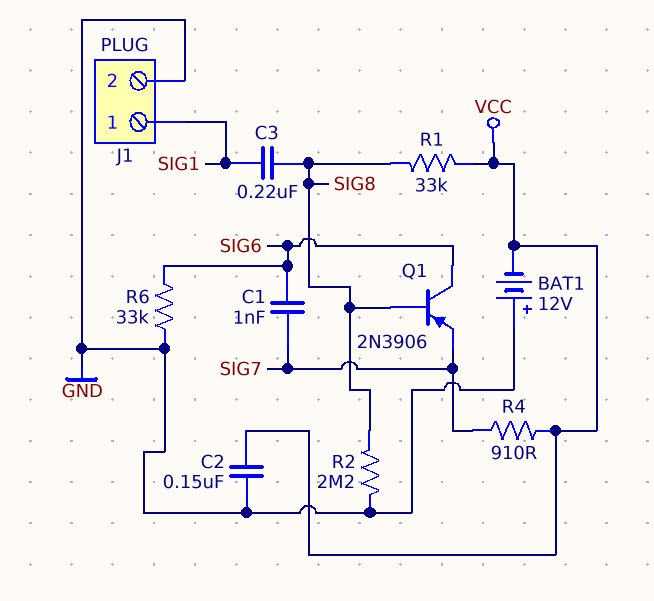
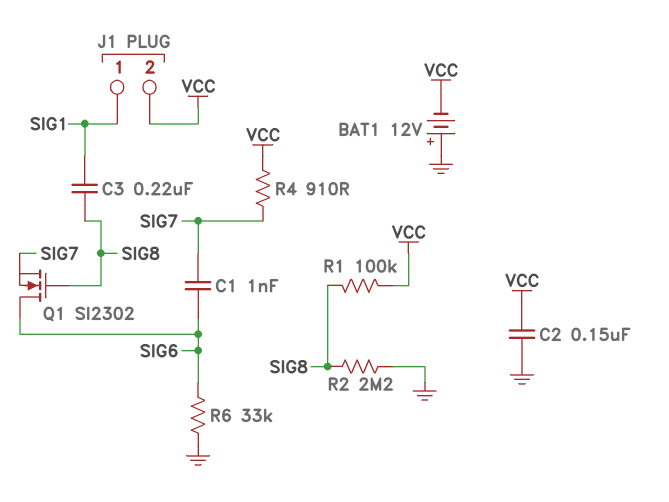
J1 pin 2: GND -> VCC
Q1: PNP 2N3906 (B SIG8, C SIG6, E SIG7) -> NMOS SI2302 (G SIG8, D SIG6, S SIG7)
R1: 33k (SIG8, VCC) -> 100k (SIG8, VCC)

